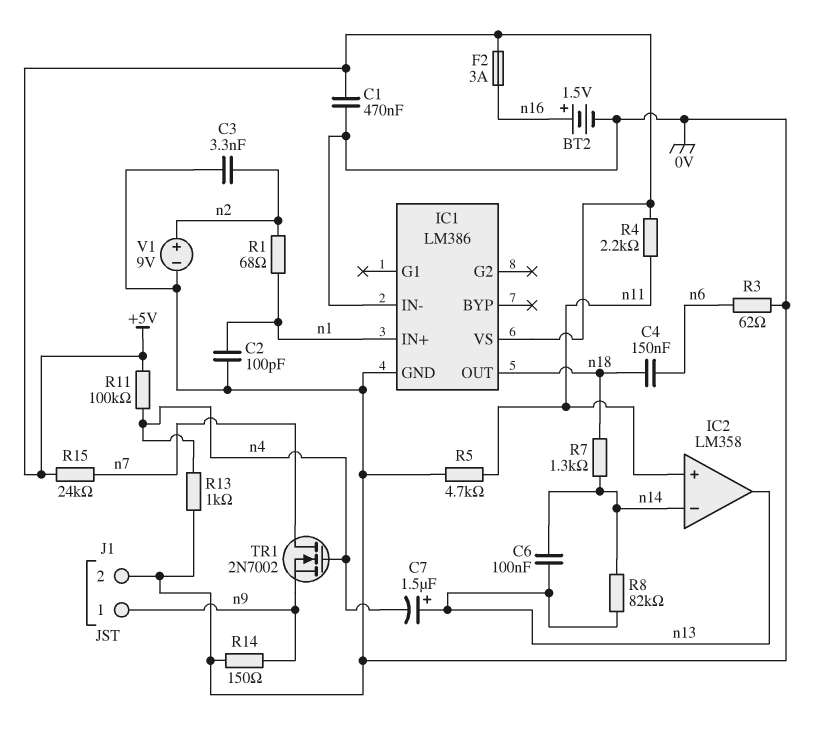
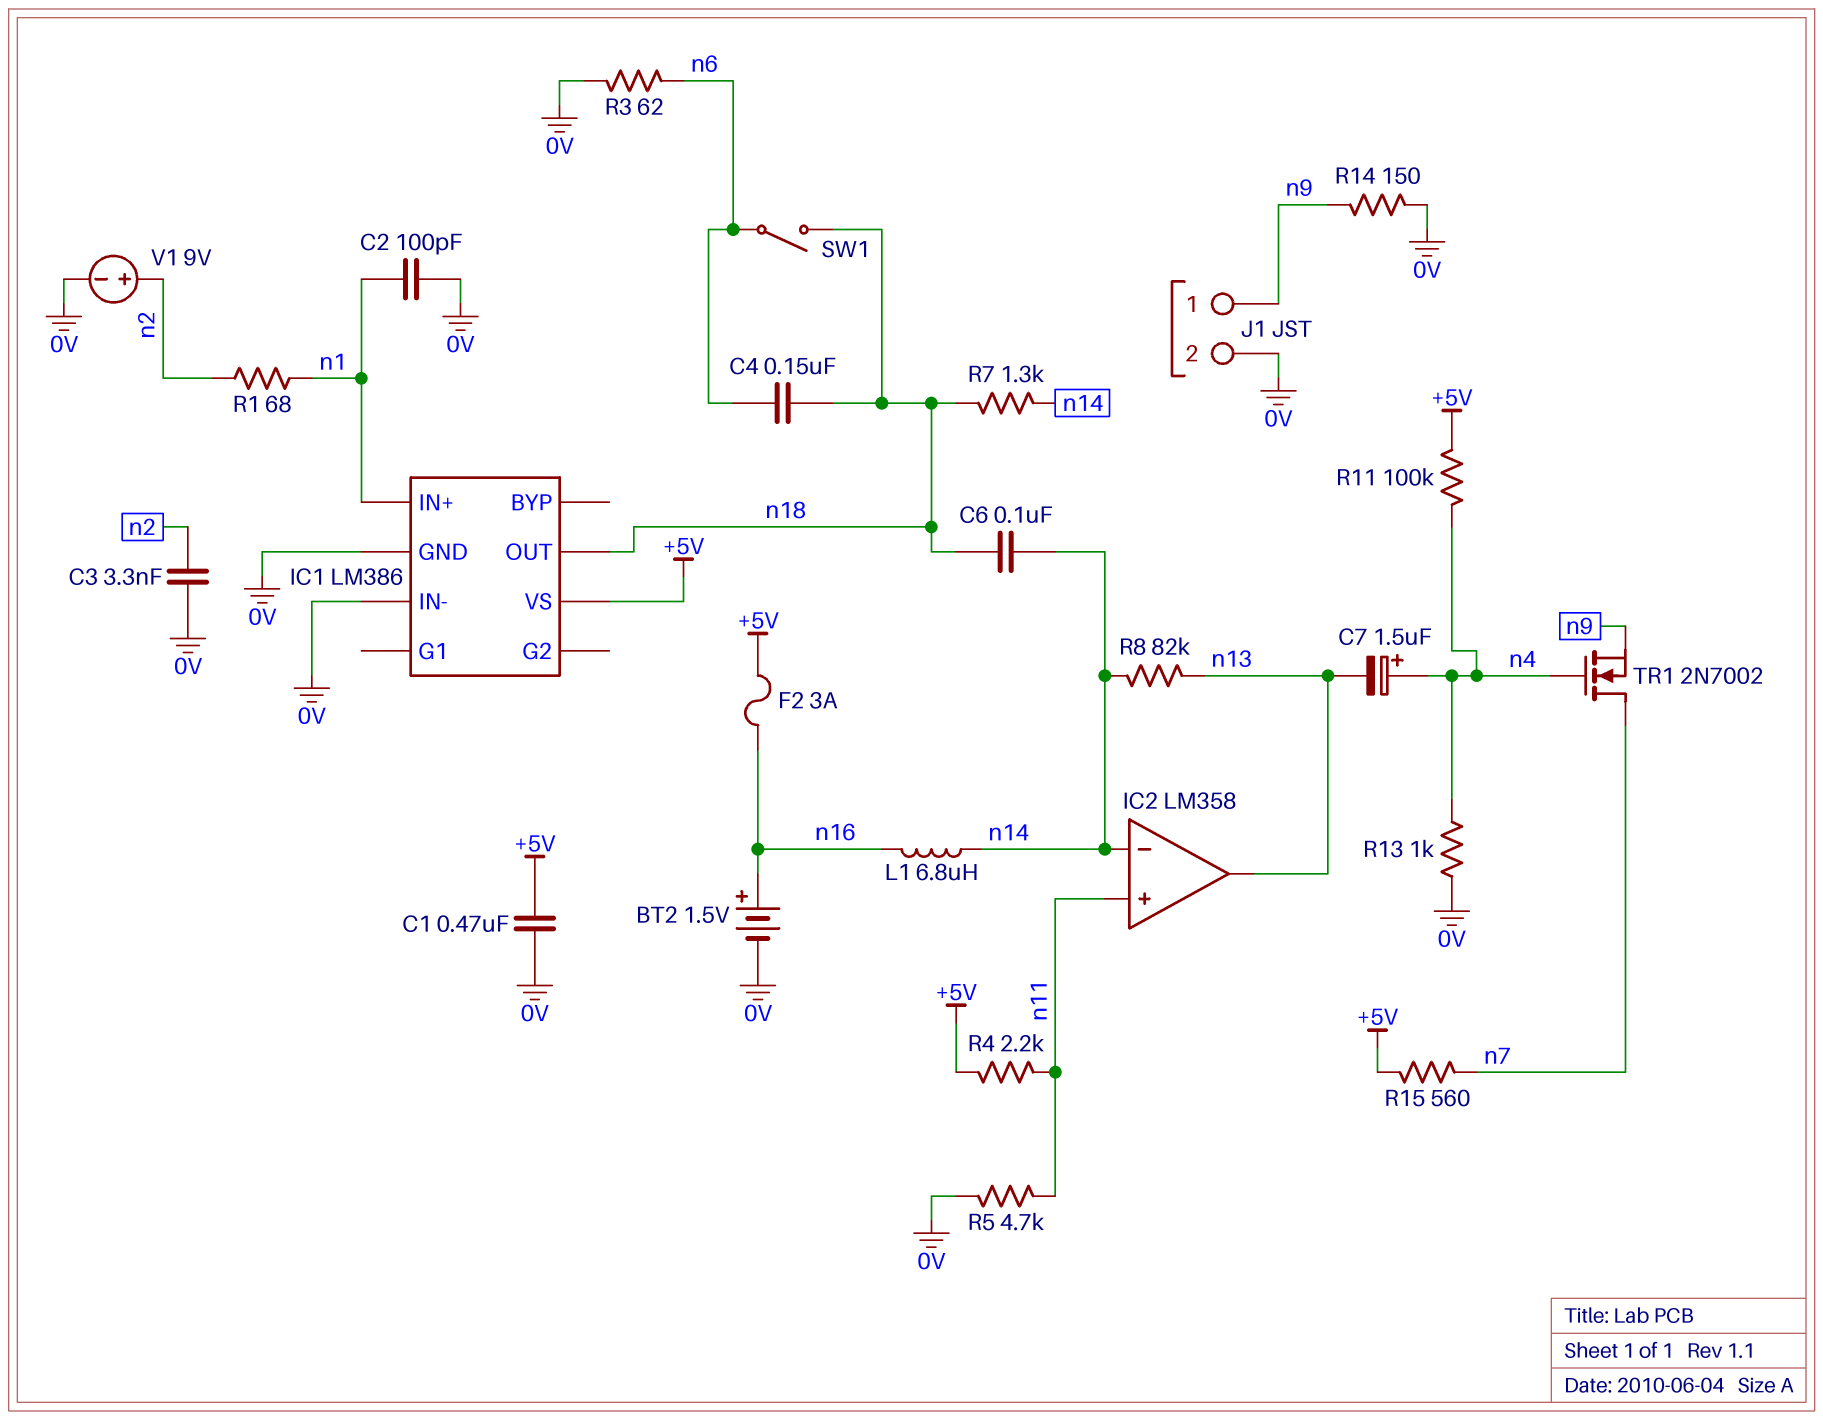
C6: 100nF (n13, n14) -> 100nF (n14, n18)
C7: 1.5uF (plus n13, minus n4) -> 1.5uF (plus n4, minus n13)
L1: none -> 6.8uH (n14, n16)
R15: 24k (+5V, n7) -> 560 (+5V, n7)
SW1: none -> switch (n6, n18)

